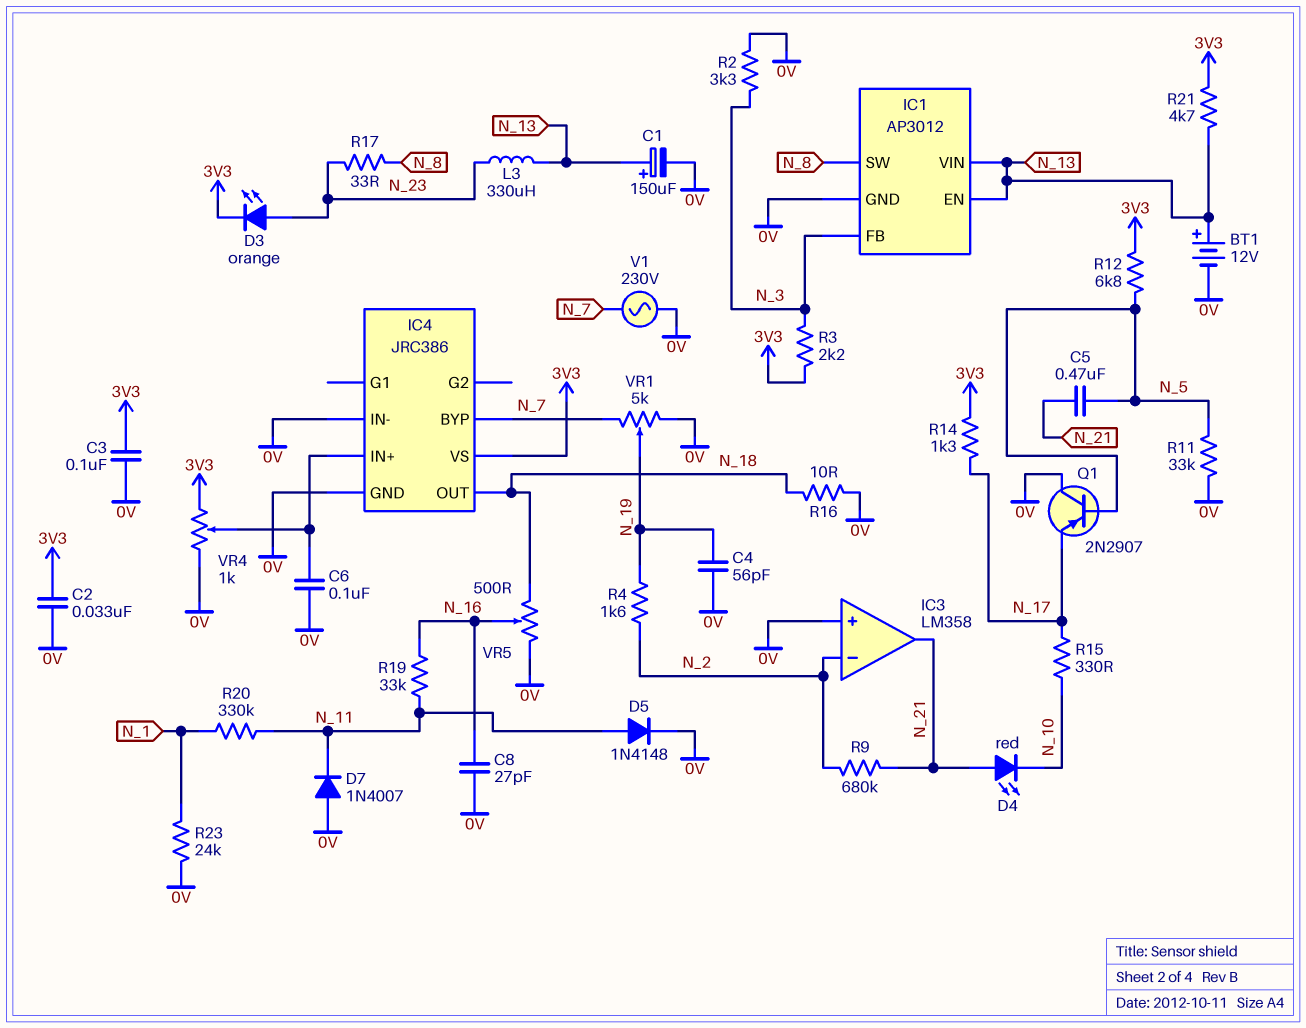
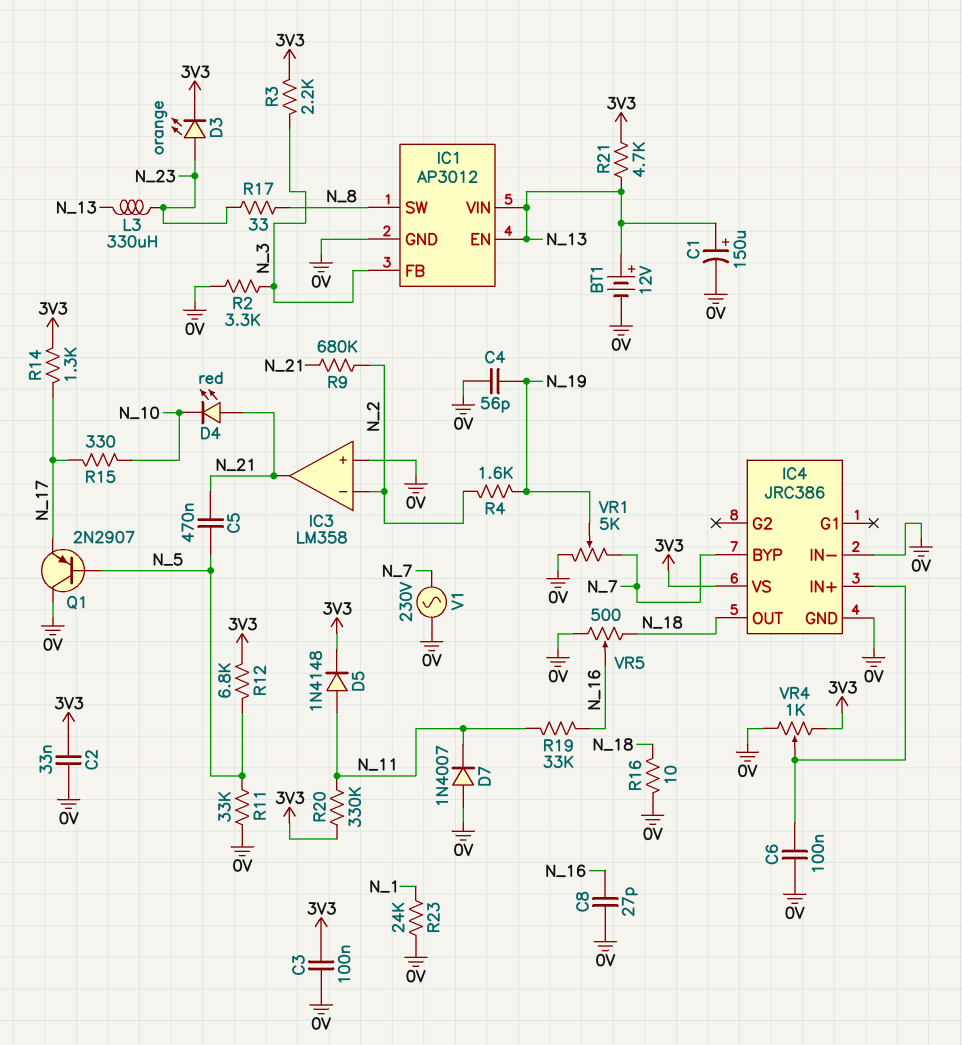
D5: diode 1N4148 (A N_11, K 0V) -> diode 1N4148 (A N_11, K 3V3)
R20: 330k (N_1, N_11) -> 330k (3V3, N_11)

